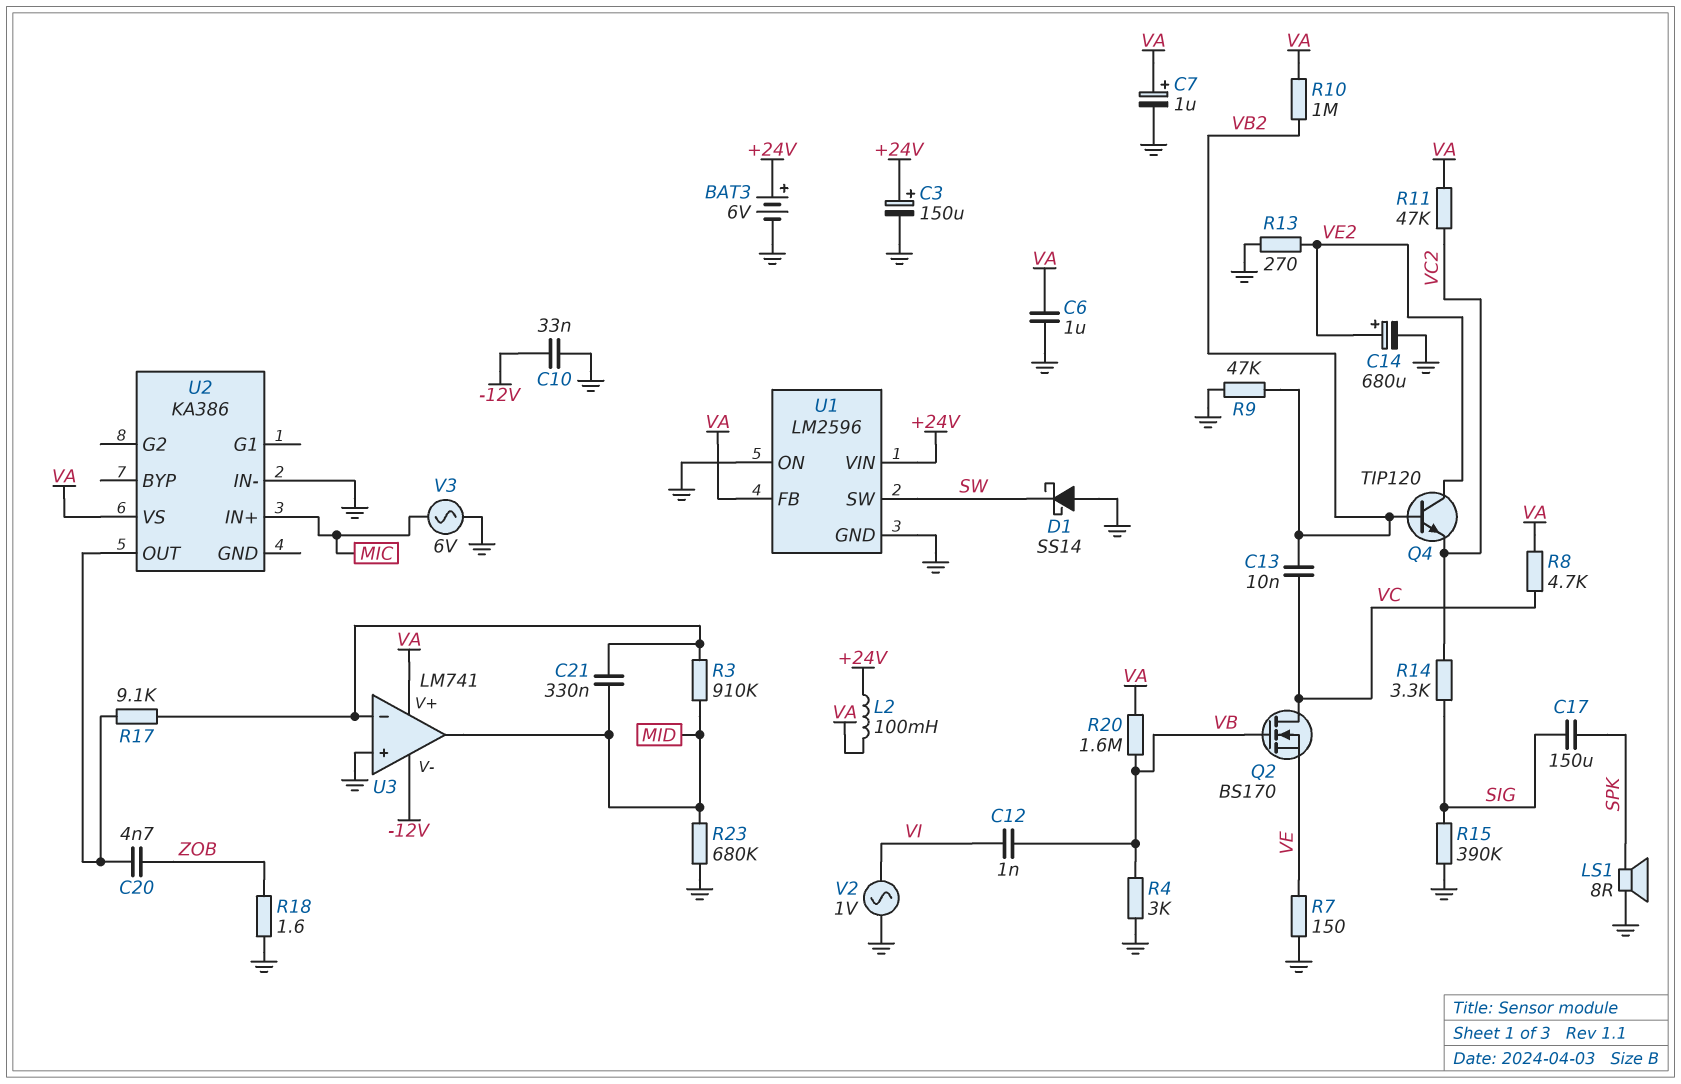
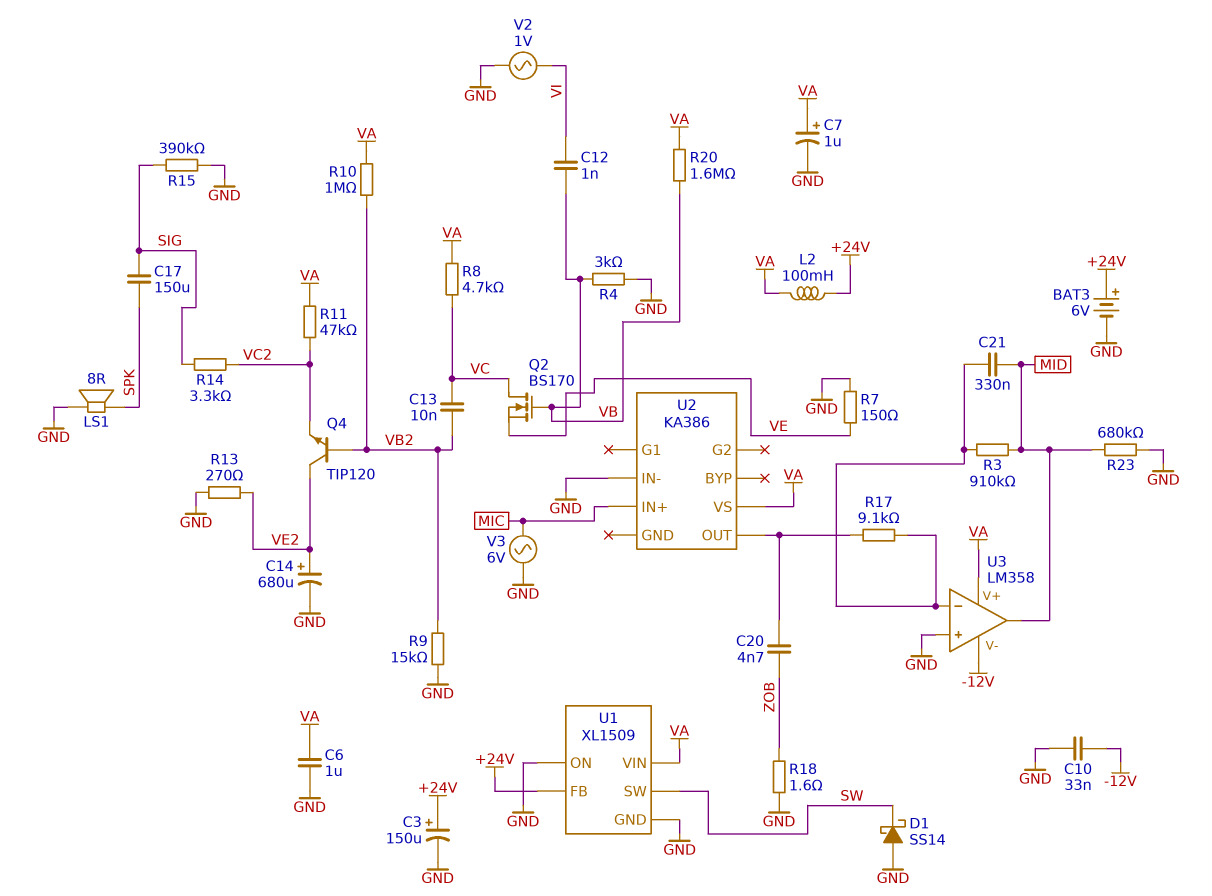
R9: 47k (GND, VB2) -> 15k (GND, VB2)
U1: LM2596 -> XL1509
U1 pin FB: VA -> +24V
U1 pin VIN: +24V -> VA
U3: LM741 -> LM358

